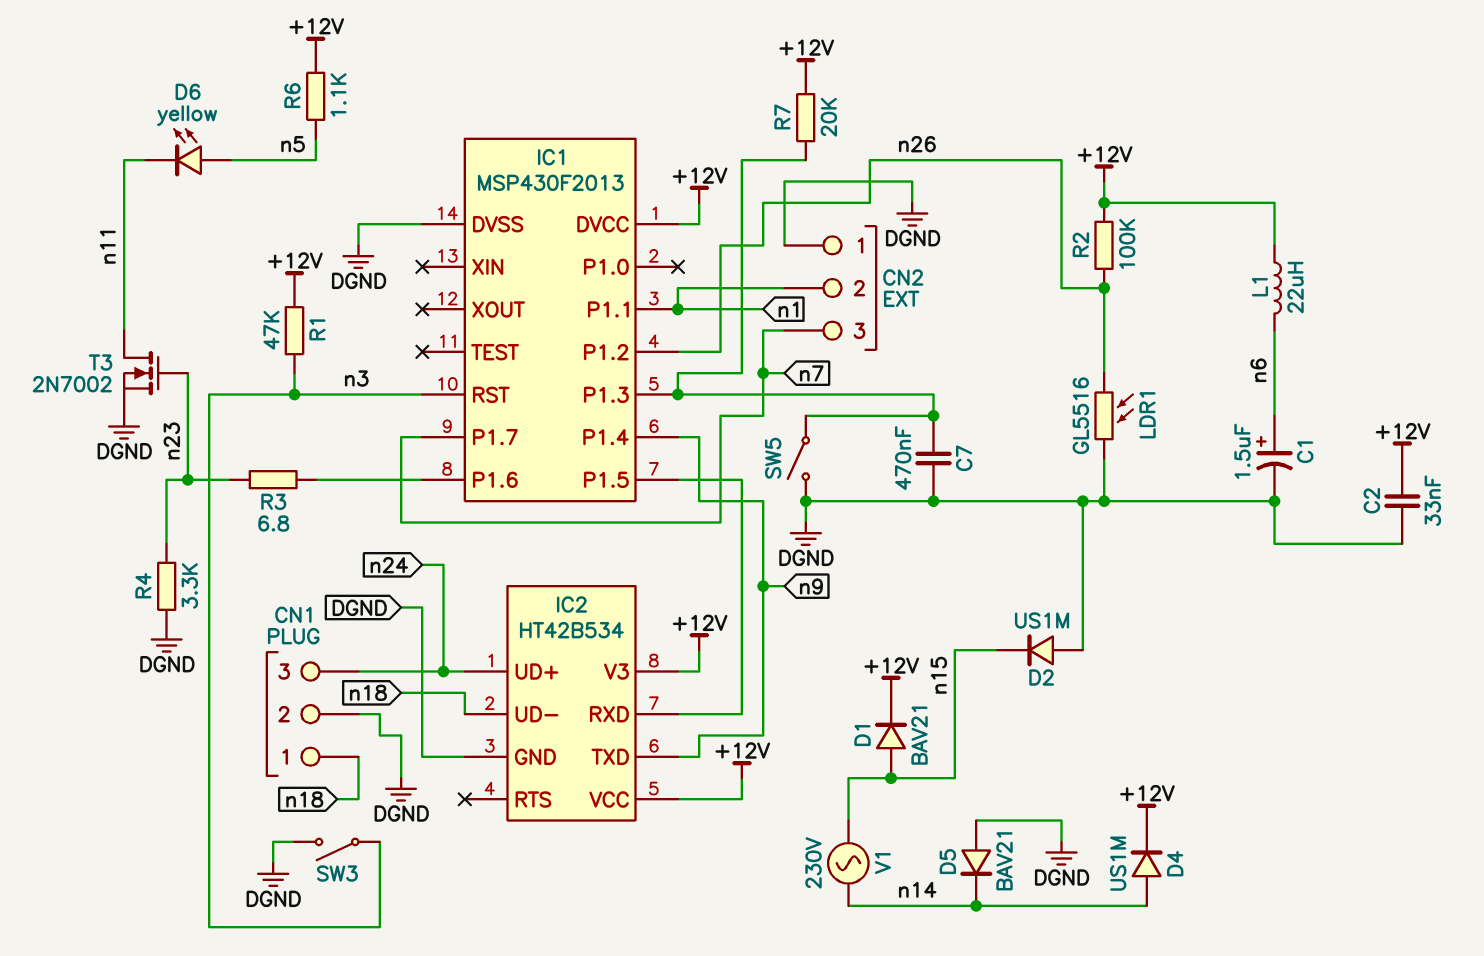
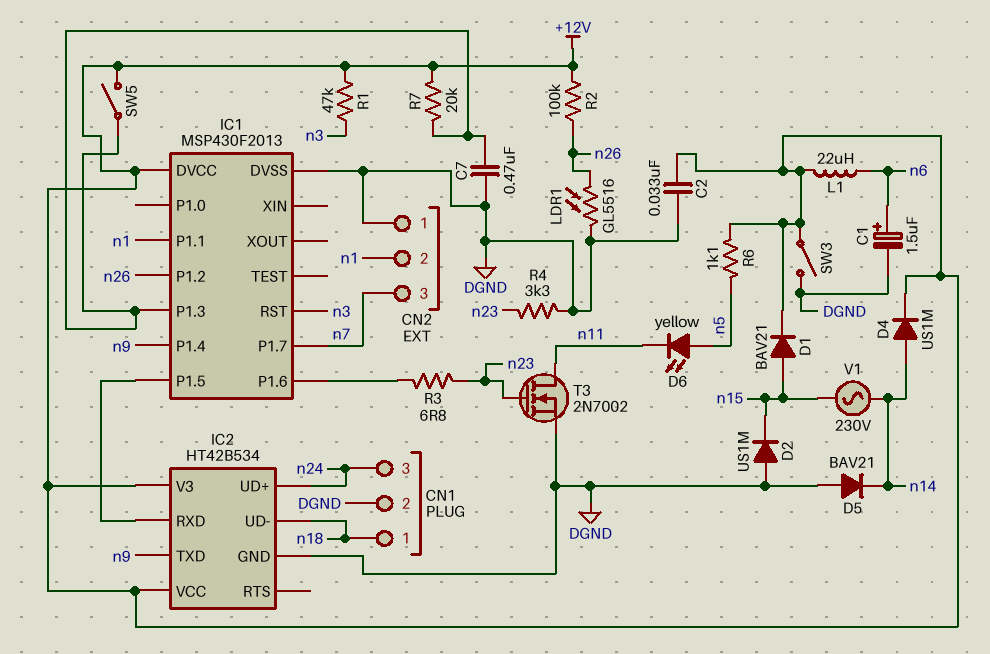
SW3: switch (DGND, n3) -> switch (+12V, DGND)
SW5: switch (DGND, IC1/P1.3) -> switch (+12V, IC1/P1.3)

